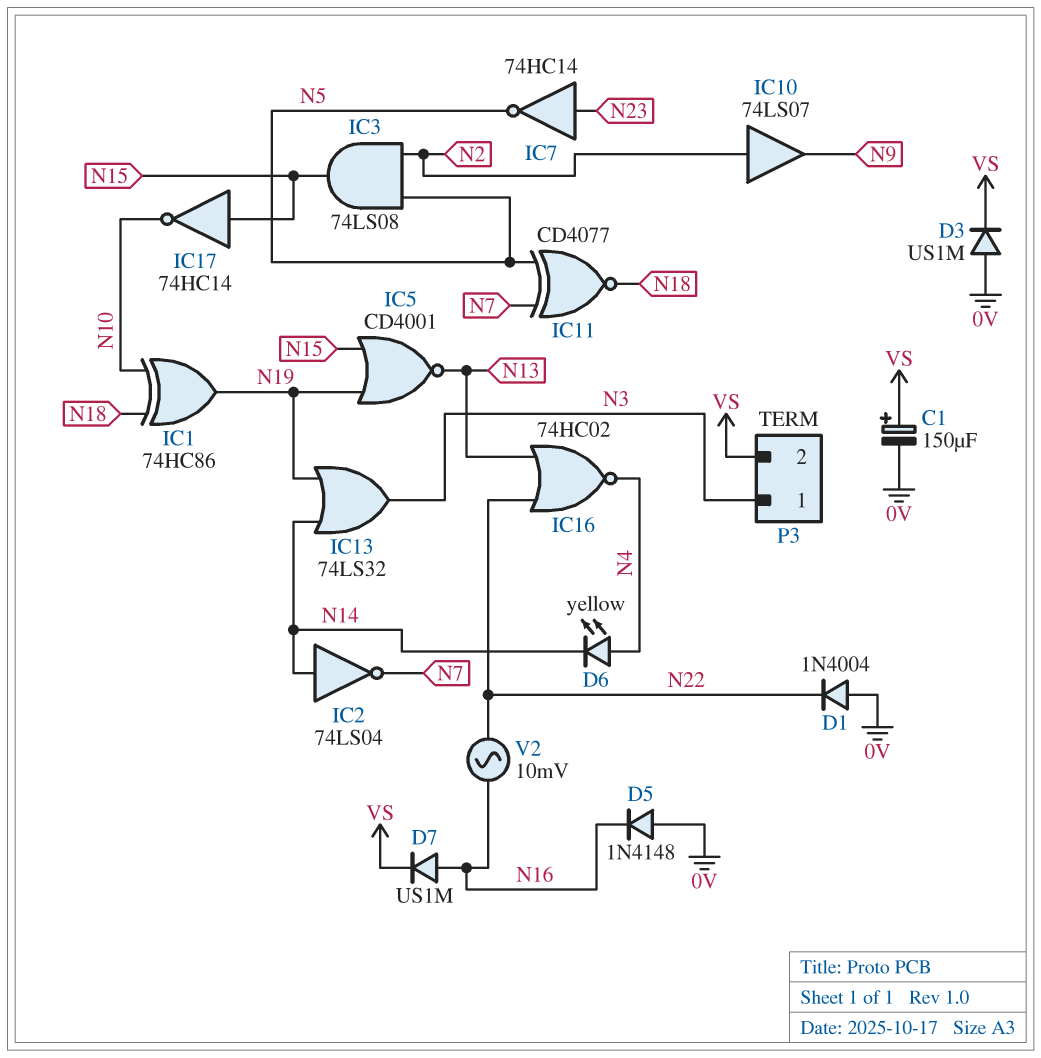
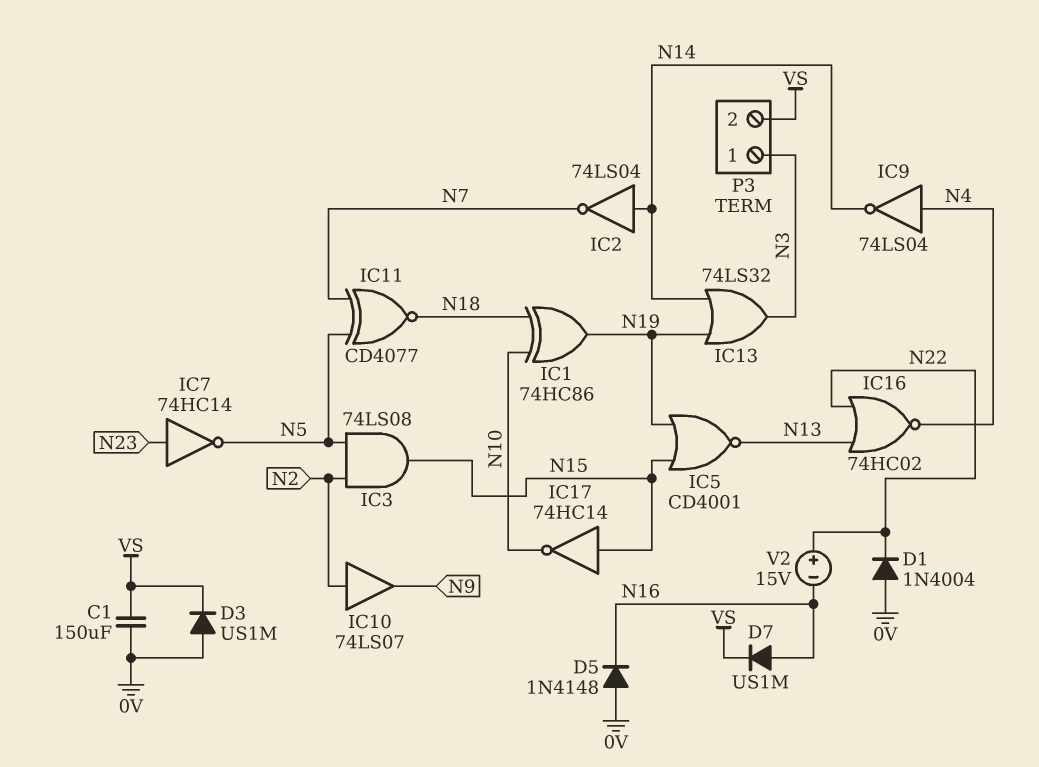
C1: 150uF (plus VS, minus 0V) -> 150uF (0V, VS)
D6: LED yellow (A N4, K N14) -> none
IC9: none -> NOT 74LS04 (in N4, out N14)
V2: AC 10mV (N16, N22) -> 15V (plus N22, minus N16)

